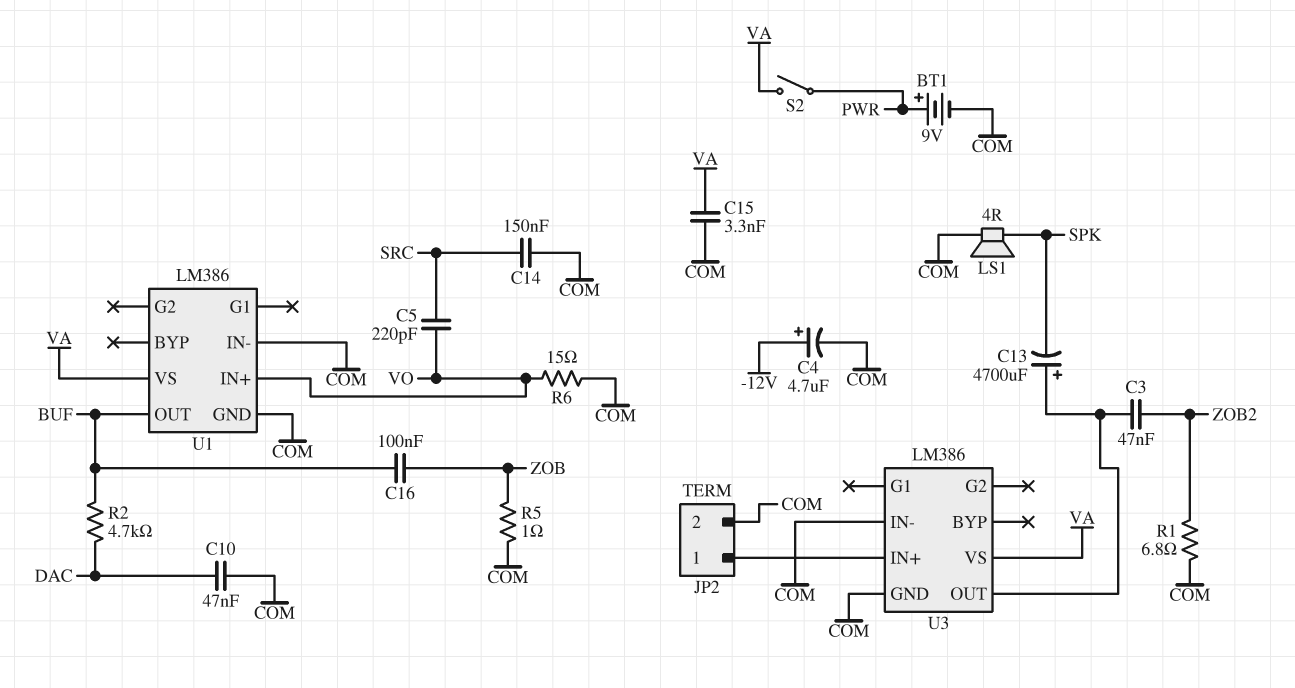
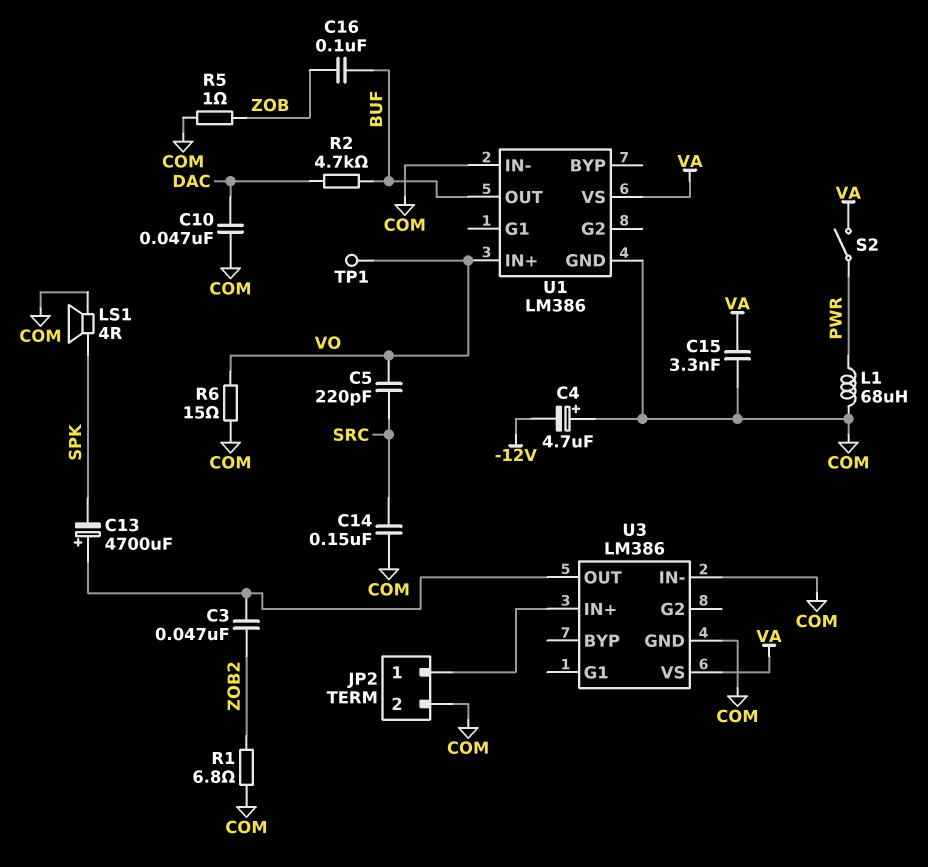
BT1: 9V (plus PWR, minus COM) -> none
C4: 4.7uF (plus -12V, minus COM) -> 4.7uF (plus COM, minus -12V)
L1: none -> 68uH (COM, PWR)
TP1: none -> test point (VO)

